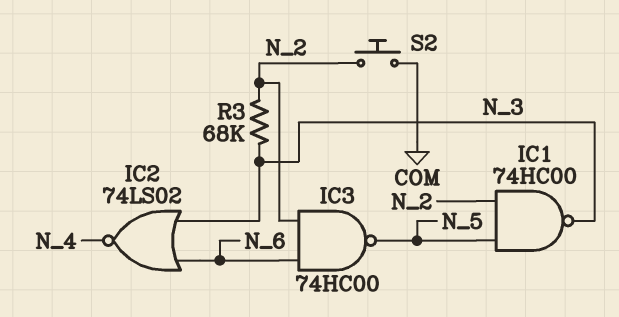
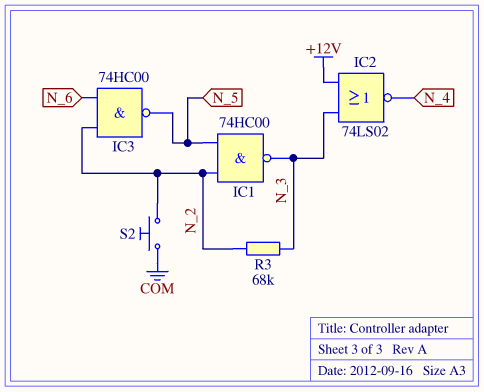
IC2: NOR 74LS02 (in N_3, in N_6, out N_4) -> NOR 74LS02 (in +12V, in N_3, out N_4)

